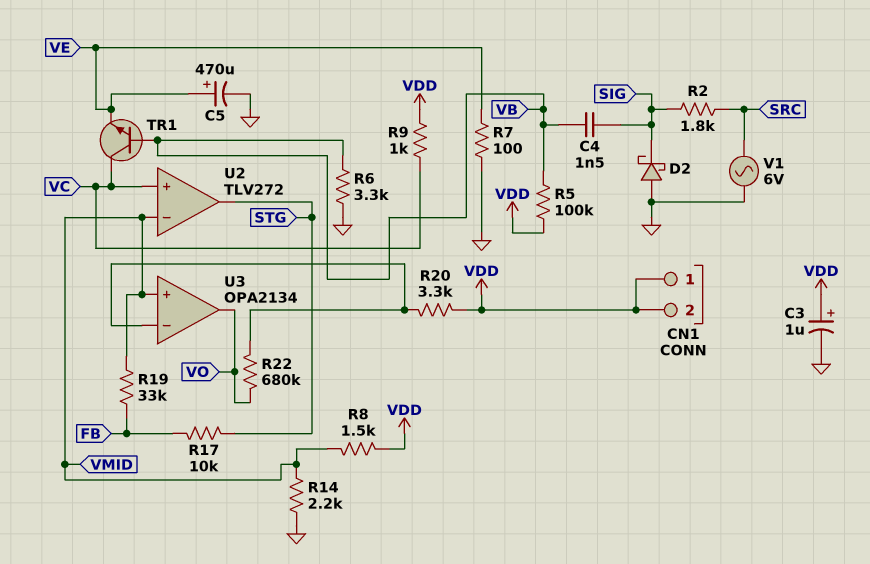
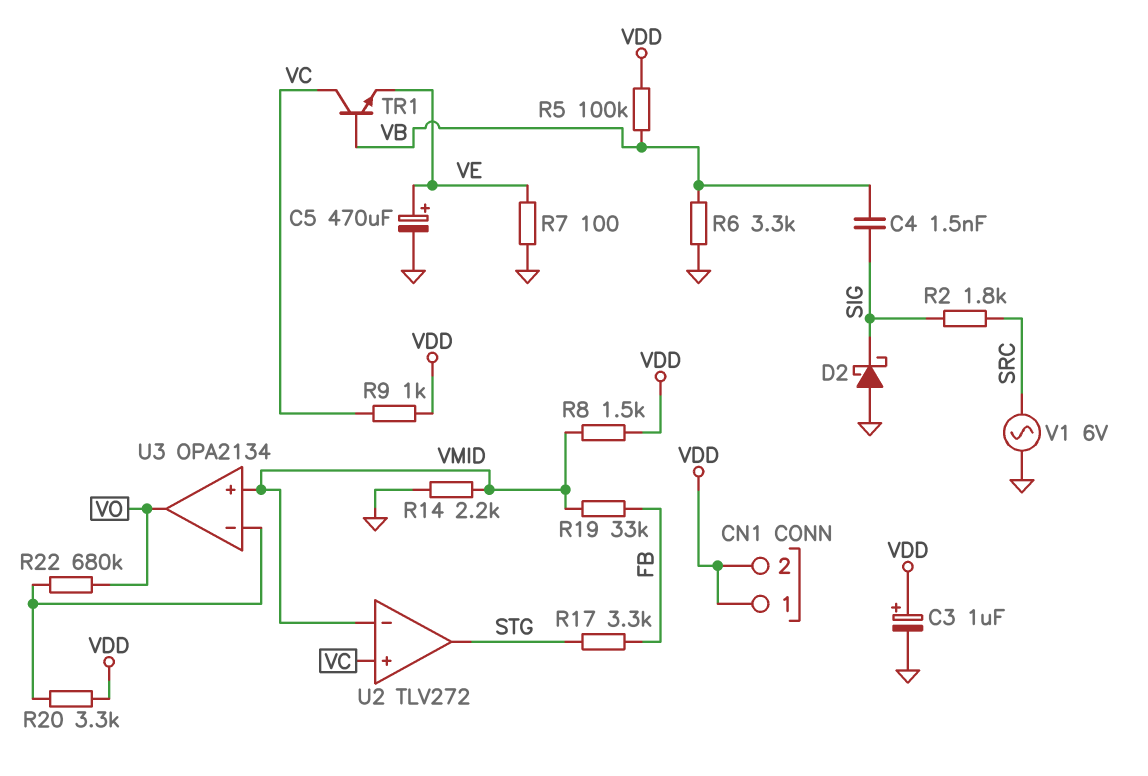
R17: 10k (FB, STG) -> 3.3k (FB, STG)

